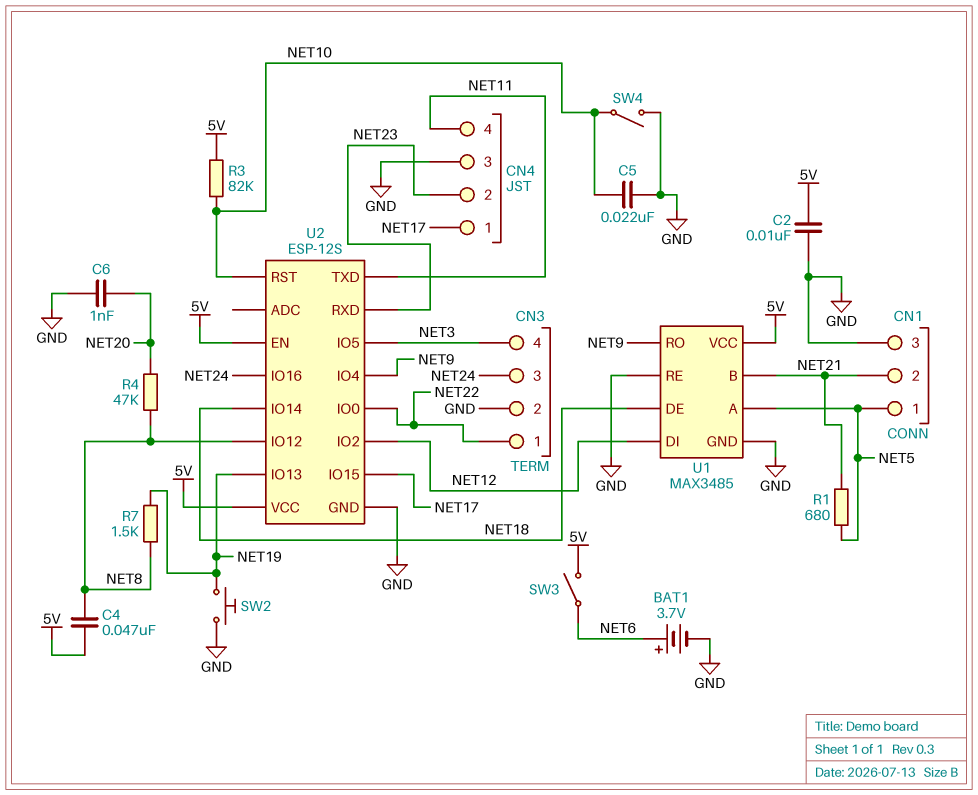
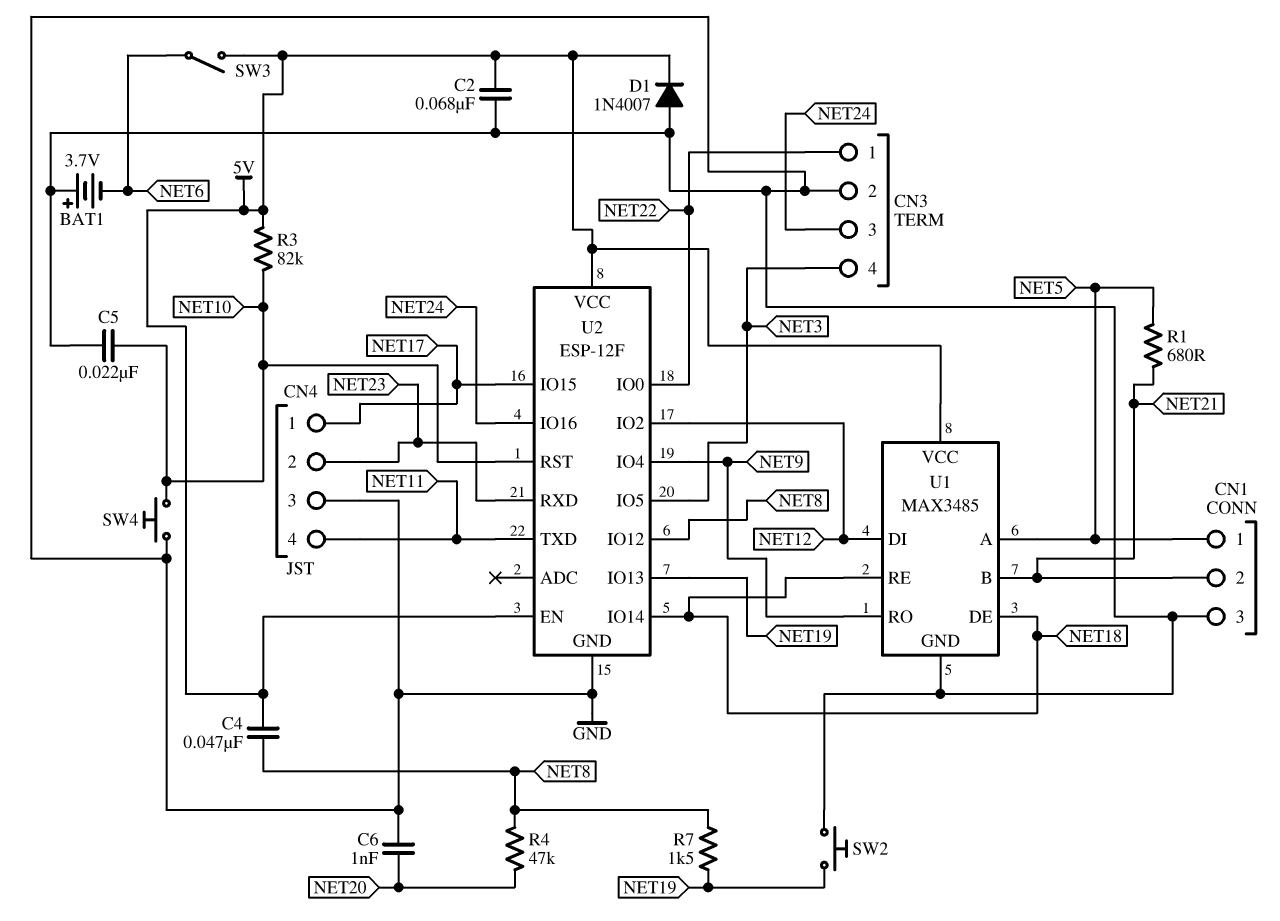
BAT1: 3.7V (plus NET6, minus GND) -> 3.7V (plus GND, minus NET6)
C2: 10nF (5V, GND) -> 68nF (5V, GND)
D1: none -> diode 1N4007 (A GND, K 5V)
SW4: switch (GND, NET10) -> button (GND, NET10)
U1 pin RE: GND -> NET18
U2: ESP-12S -> ESP-12F

